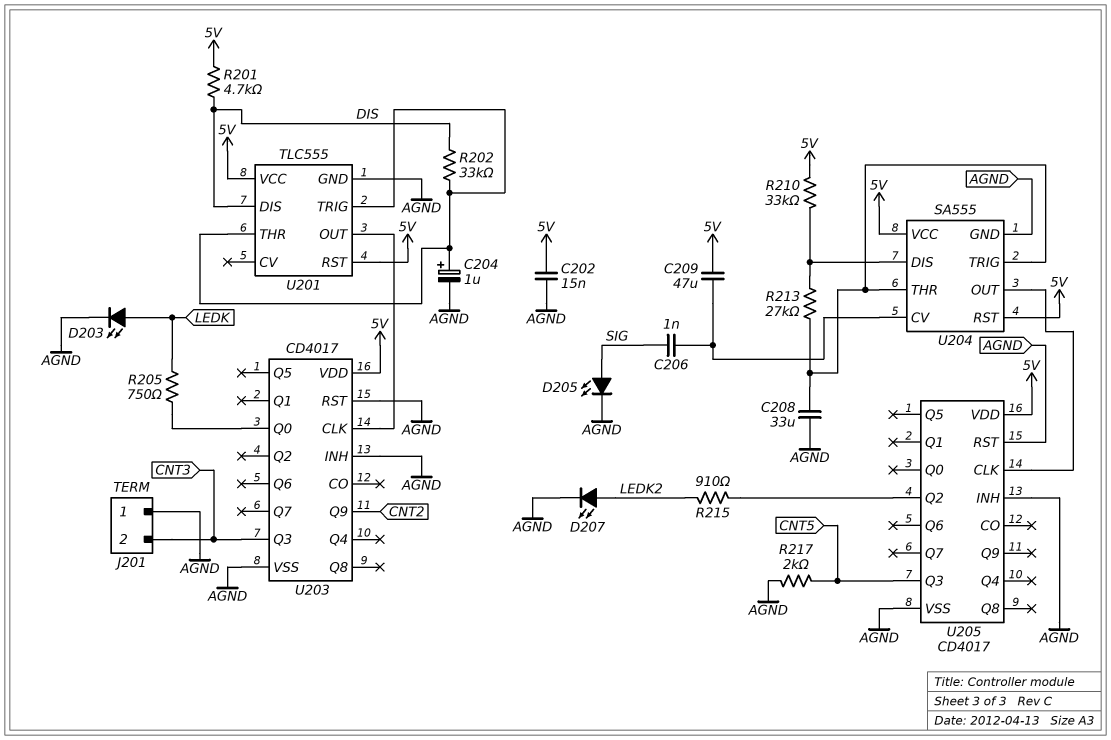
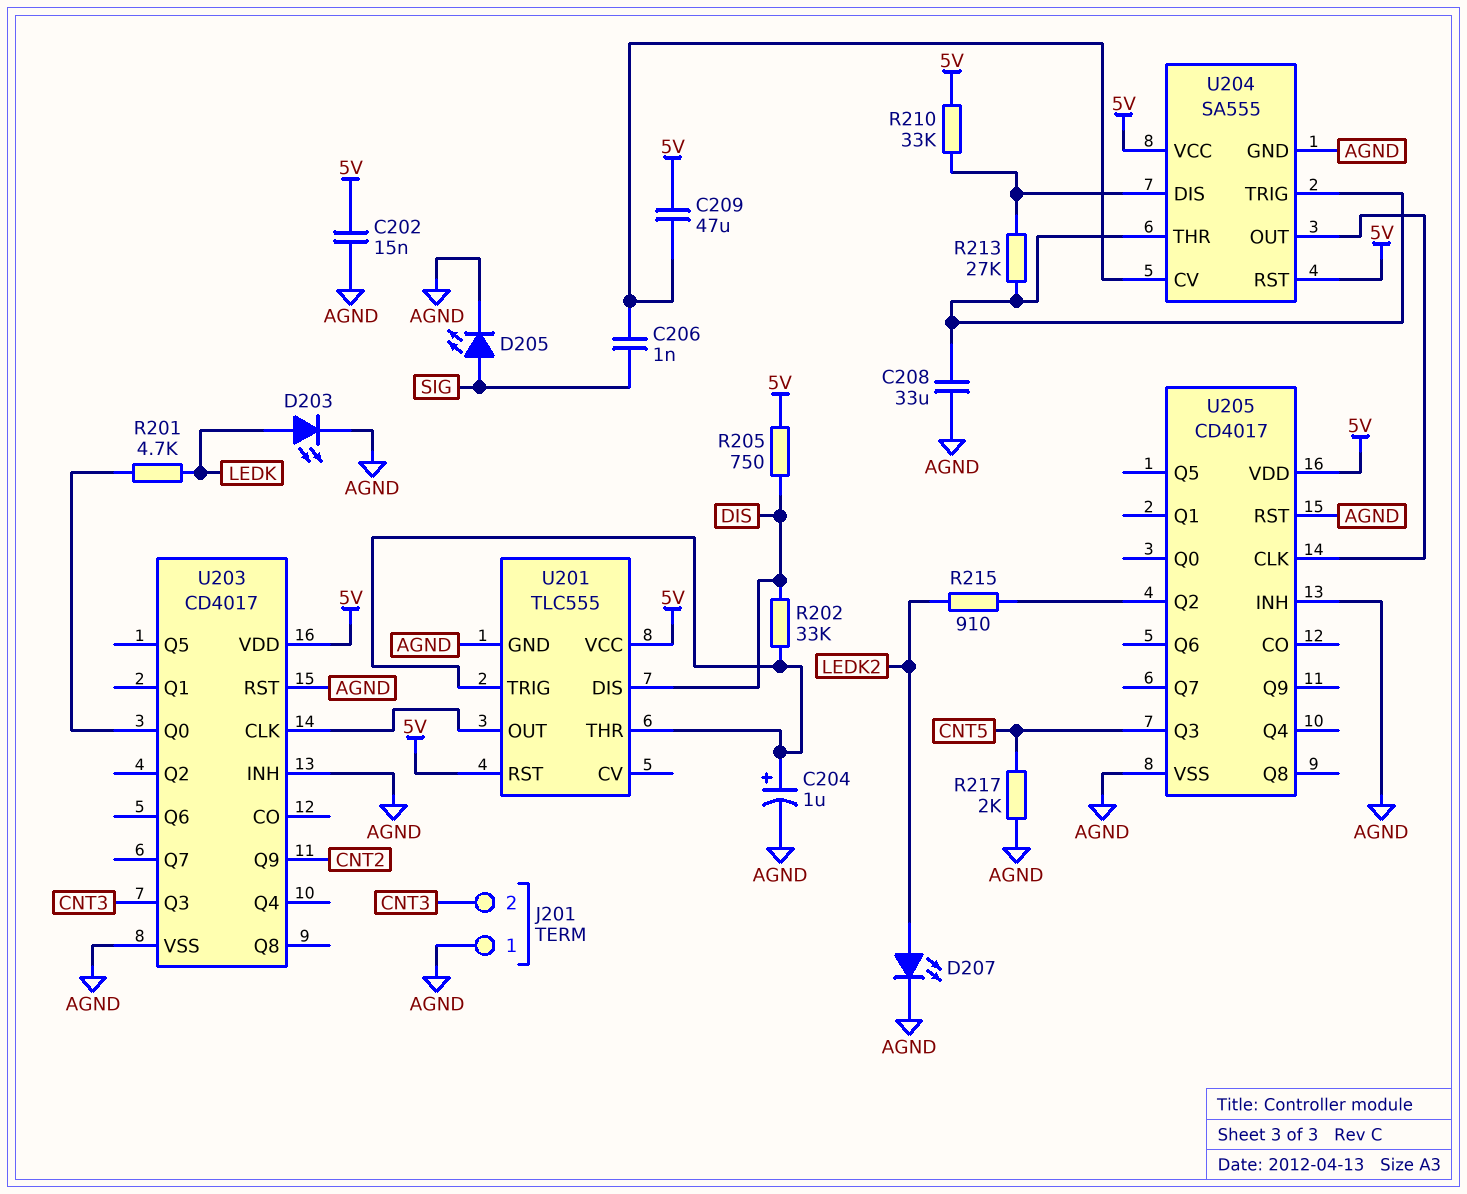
R201: 4.7k (5V, DIS) -> 4.7k (LEDK, U203/Q0)
R205: 750 (LEDK, U203/Q0) -> 750 (5V, DIS)

